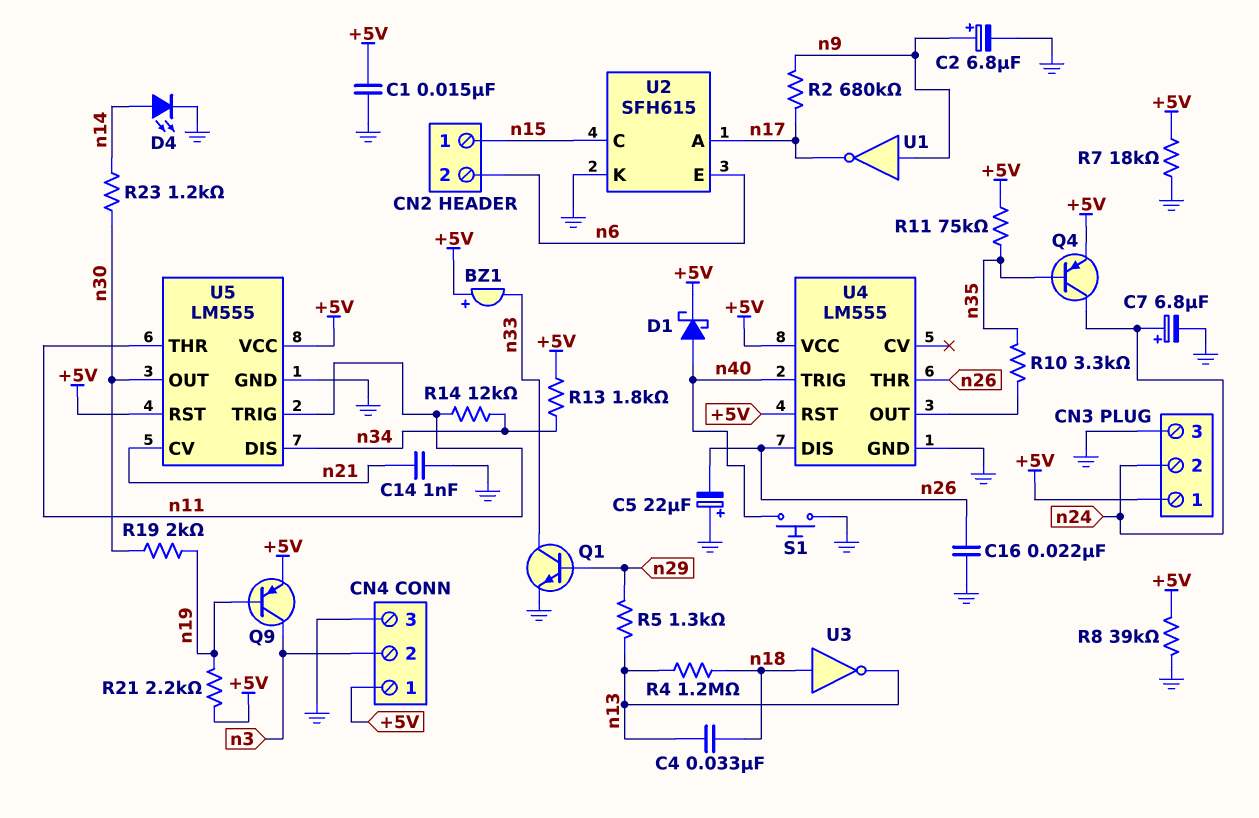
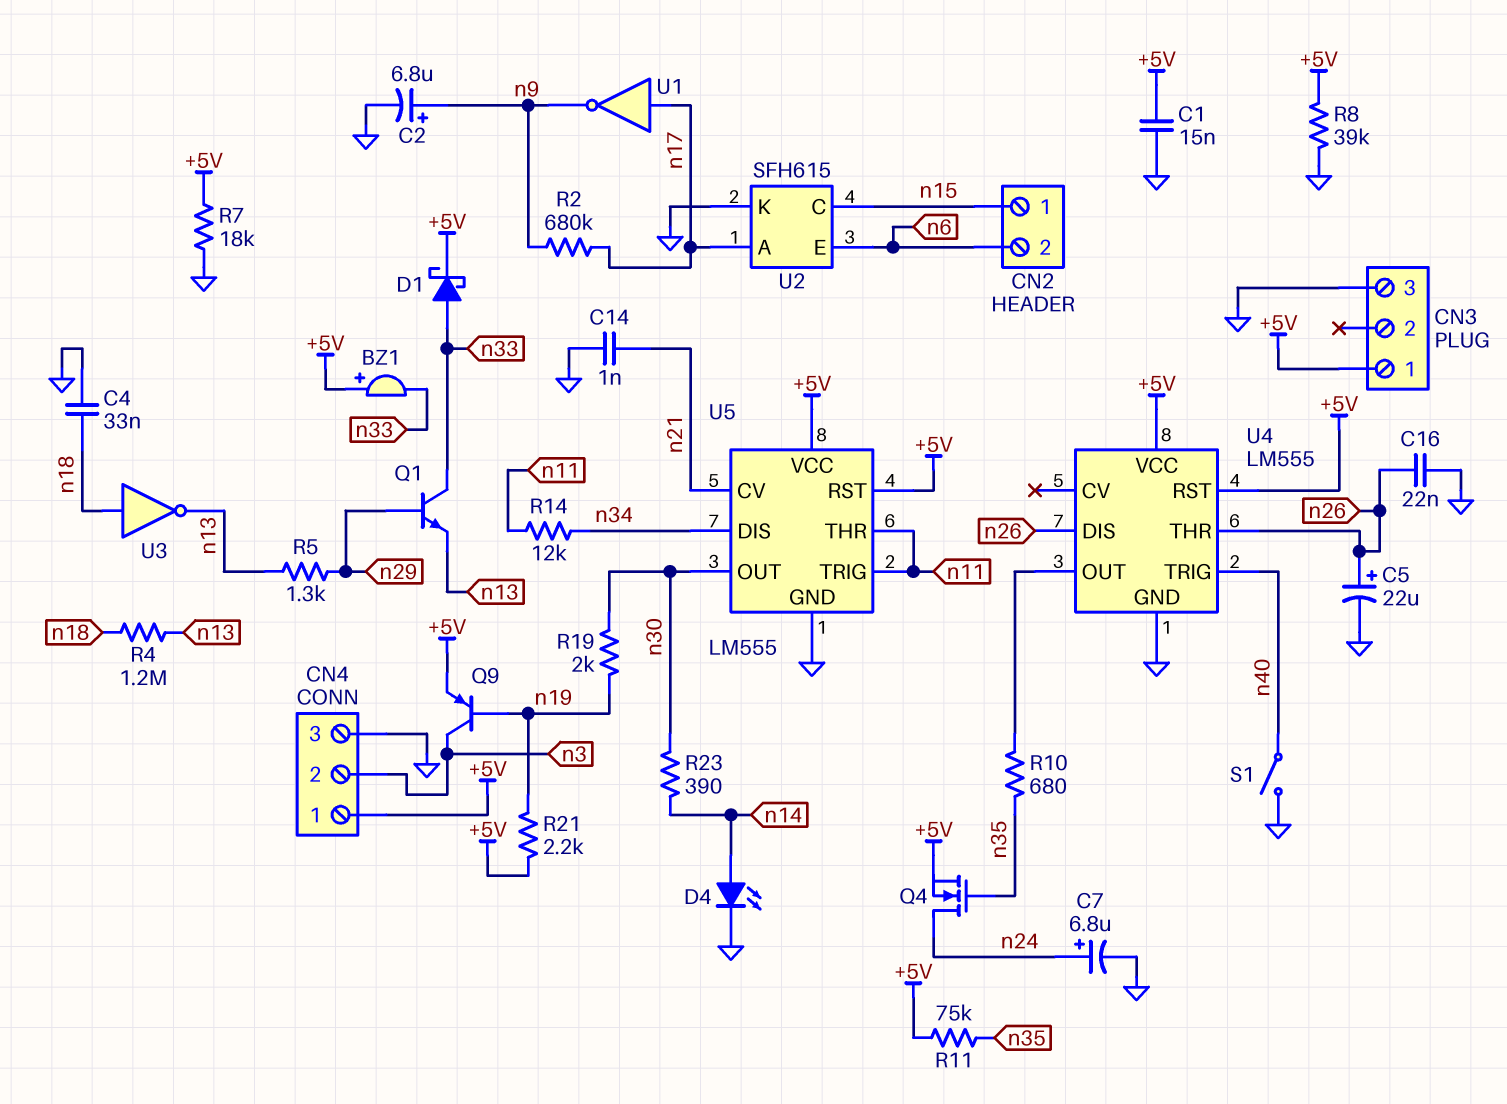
C4: 33nF (n13, n18) -> 33nF (GND, n18)
C5: 22uF (plus GND, minus n26) -> 22uF (plus n26, minus GND)
CN3 pin 2: n24 -> none
D1: schottky (A n40, K +5V) -> schottky (A n33, K +5V)
Q1: NPN (B n29, C n33, E GND) -> NPN (B n29, C n33, E n13)
Q4: PNP (B n35, C n24, E +5V) -> NMOS (G n35, D n24, S +5V)
R10: 3.3k (U4/OUT, n35) -> 680 (U4/OUT, n35)
R13: 1.8k (+5V, n34) -> none
R23: 1.2k (n14, n30) -> 390 (n14, n30)
S1: button (GND, n40) -> switch (GND, n40)
U1: NOT (in n9, out n17) -> NOT (in n17, out n9)

